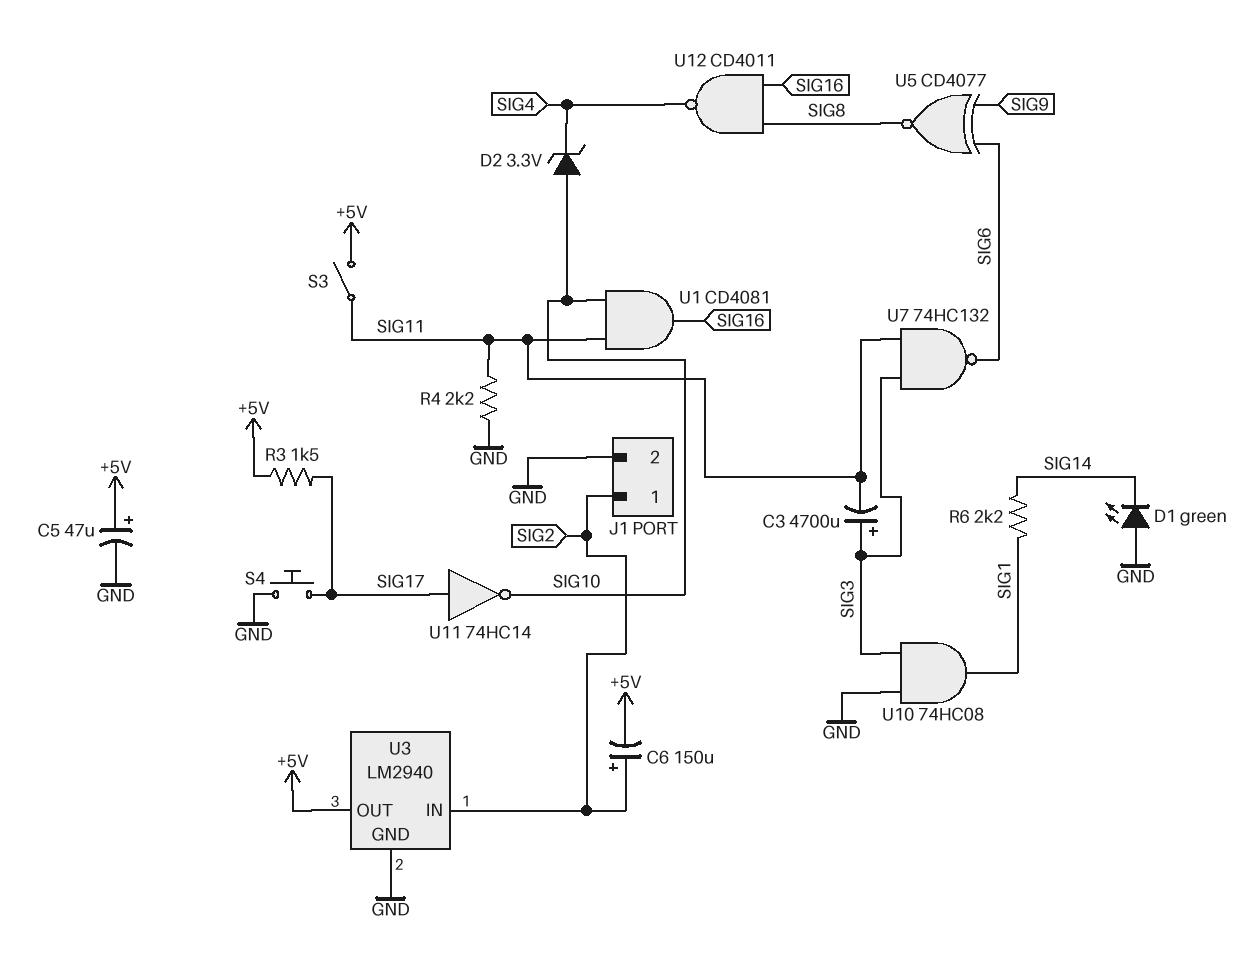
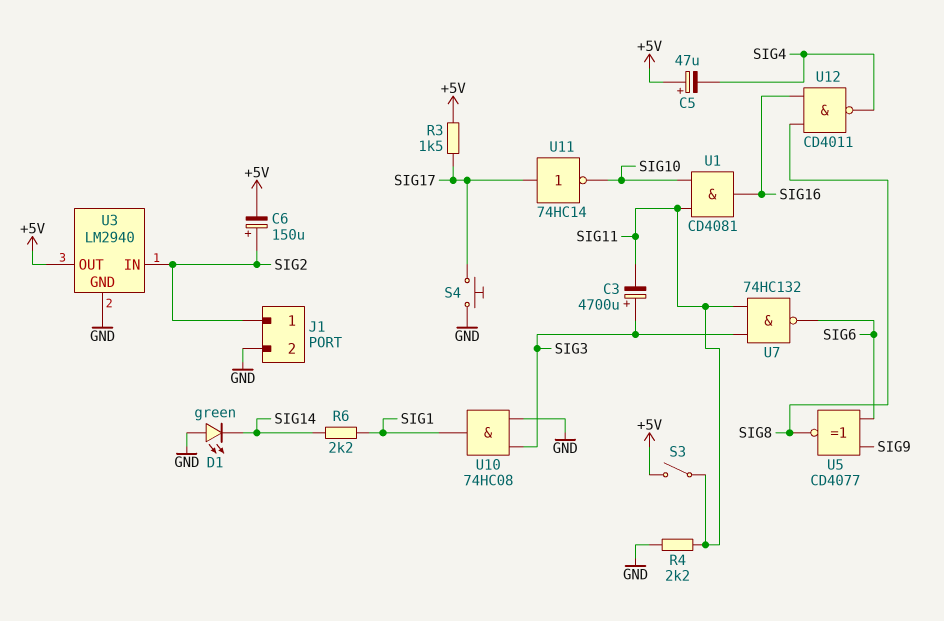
C5: 47uF (plus +5V, minus GND) -> 47uF (plus +5V, minus SIG4)
D2: zener 3.3V (A SIG10, K SIG4) -> none

